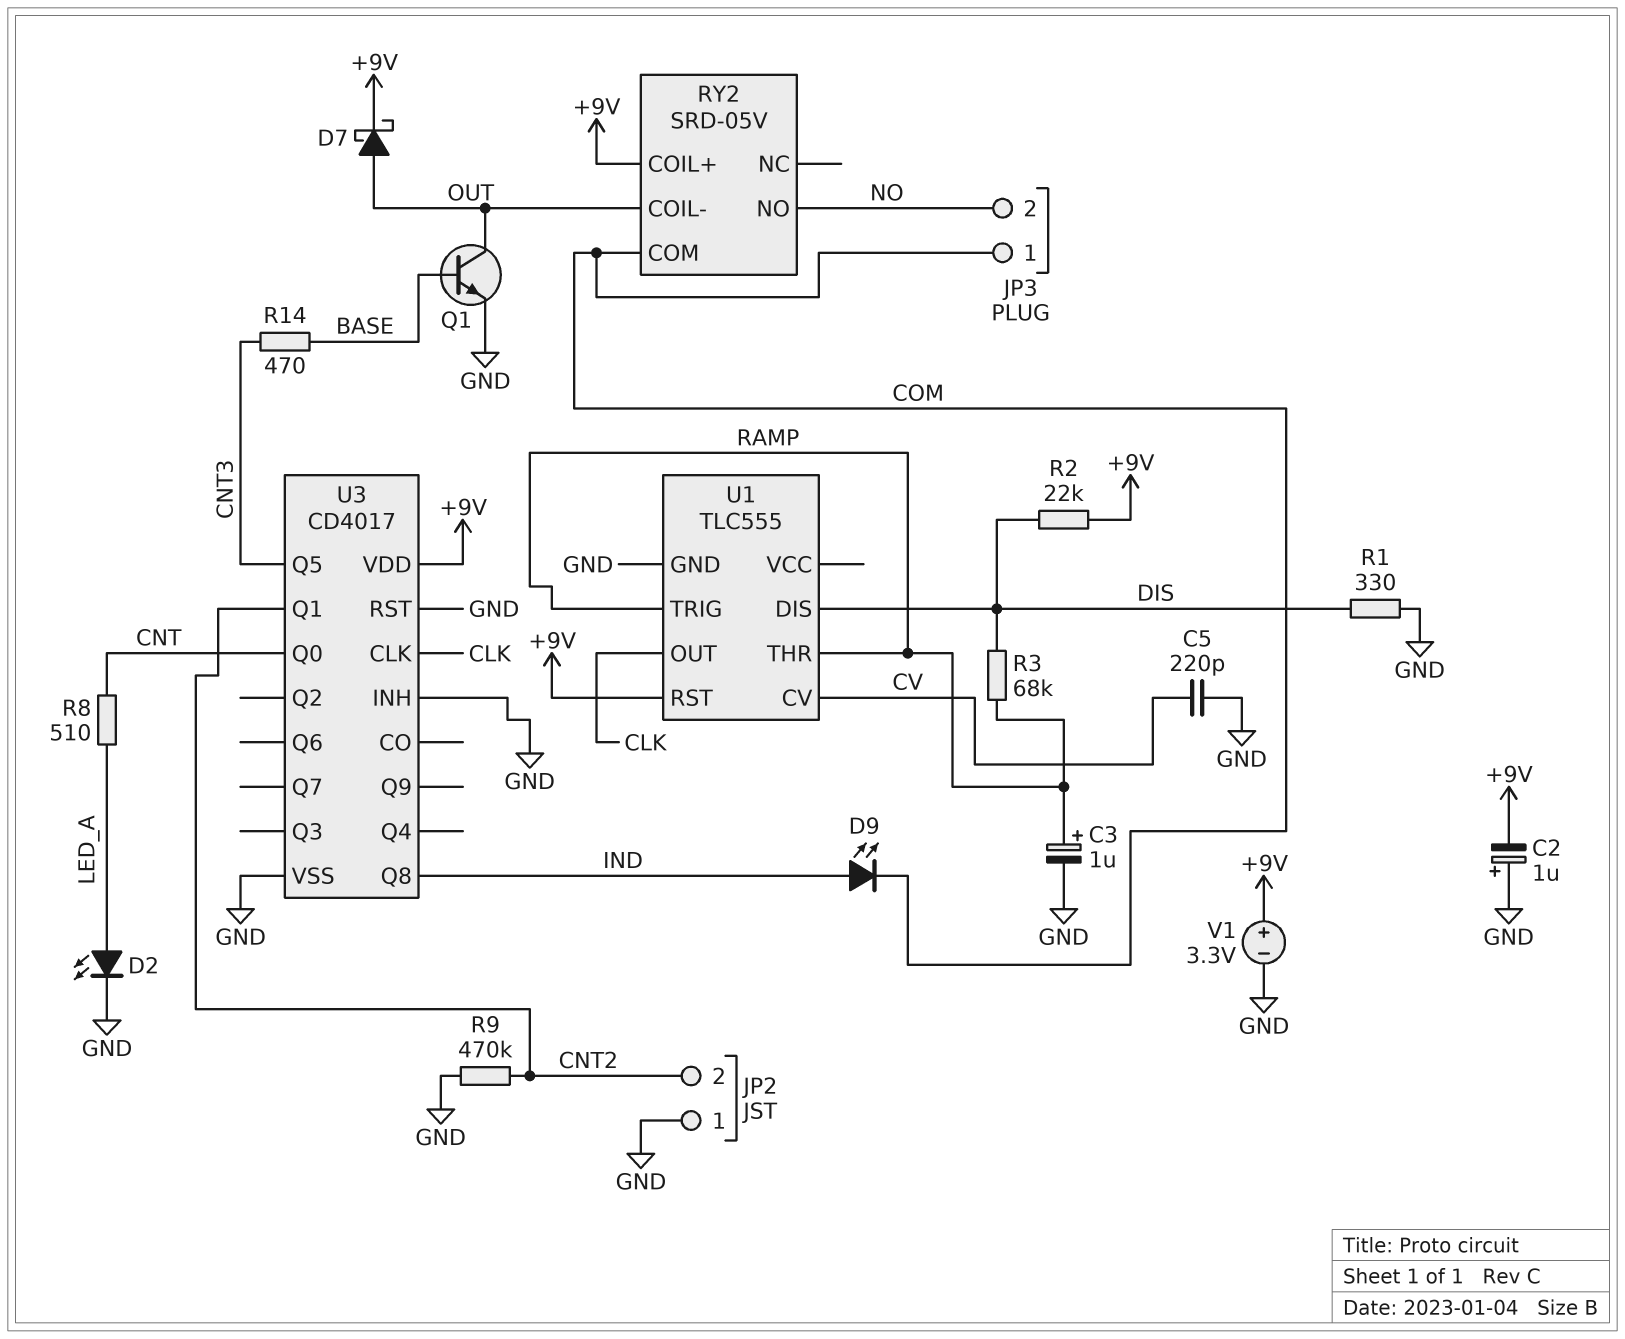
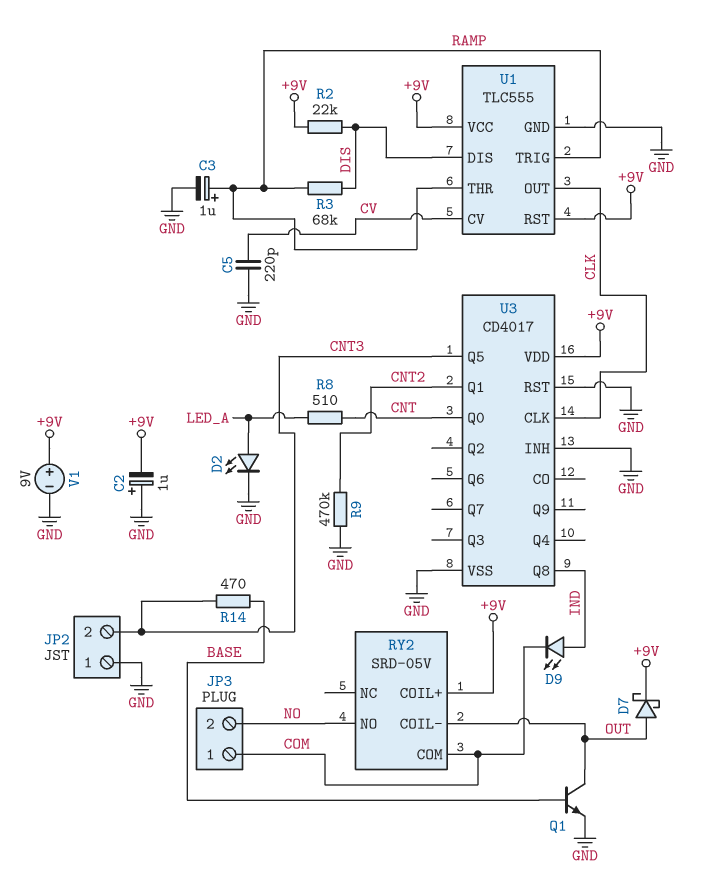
JP2 pin 2: CNT2 -> CNT3
R1: 330 (DIS, GND) -> none
U1 pin VCC: none -> +9V
V1: 3.3V (plus +9V, minus GND) -> 9V (plus +9V, minus GND)

